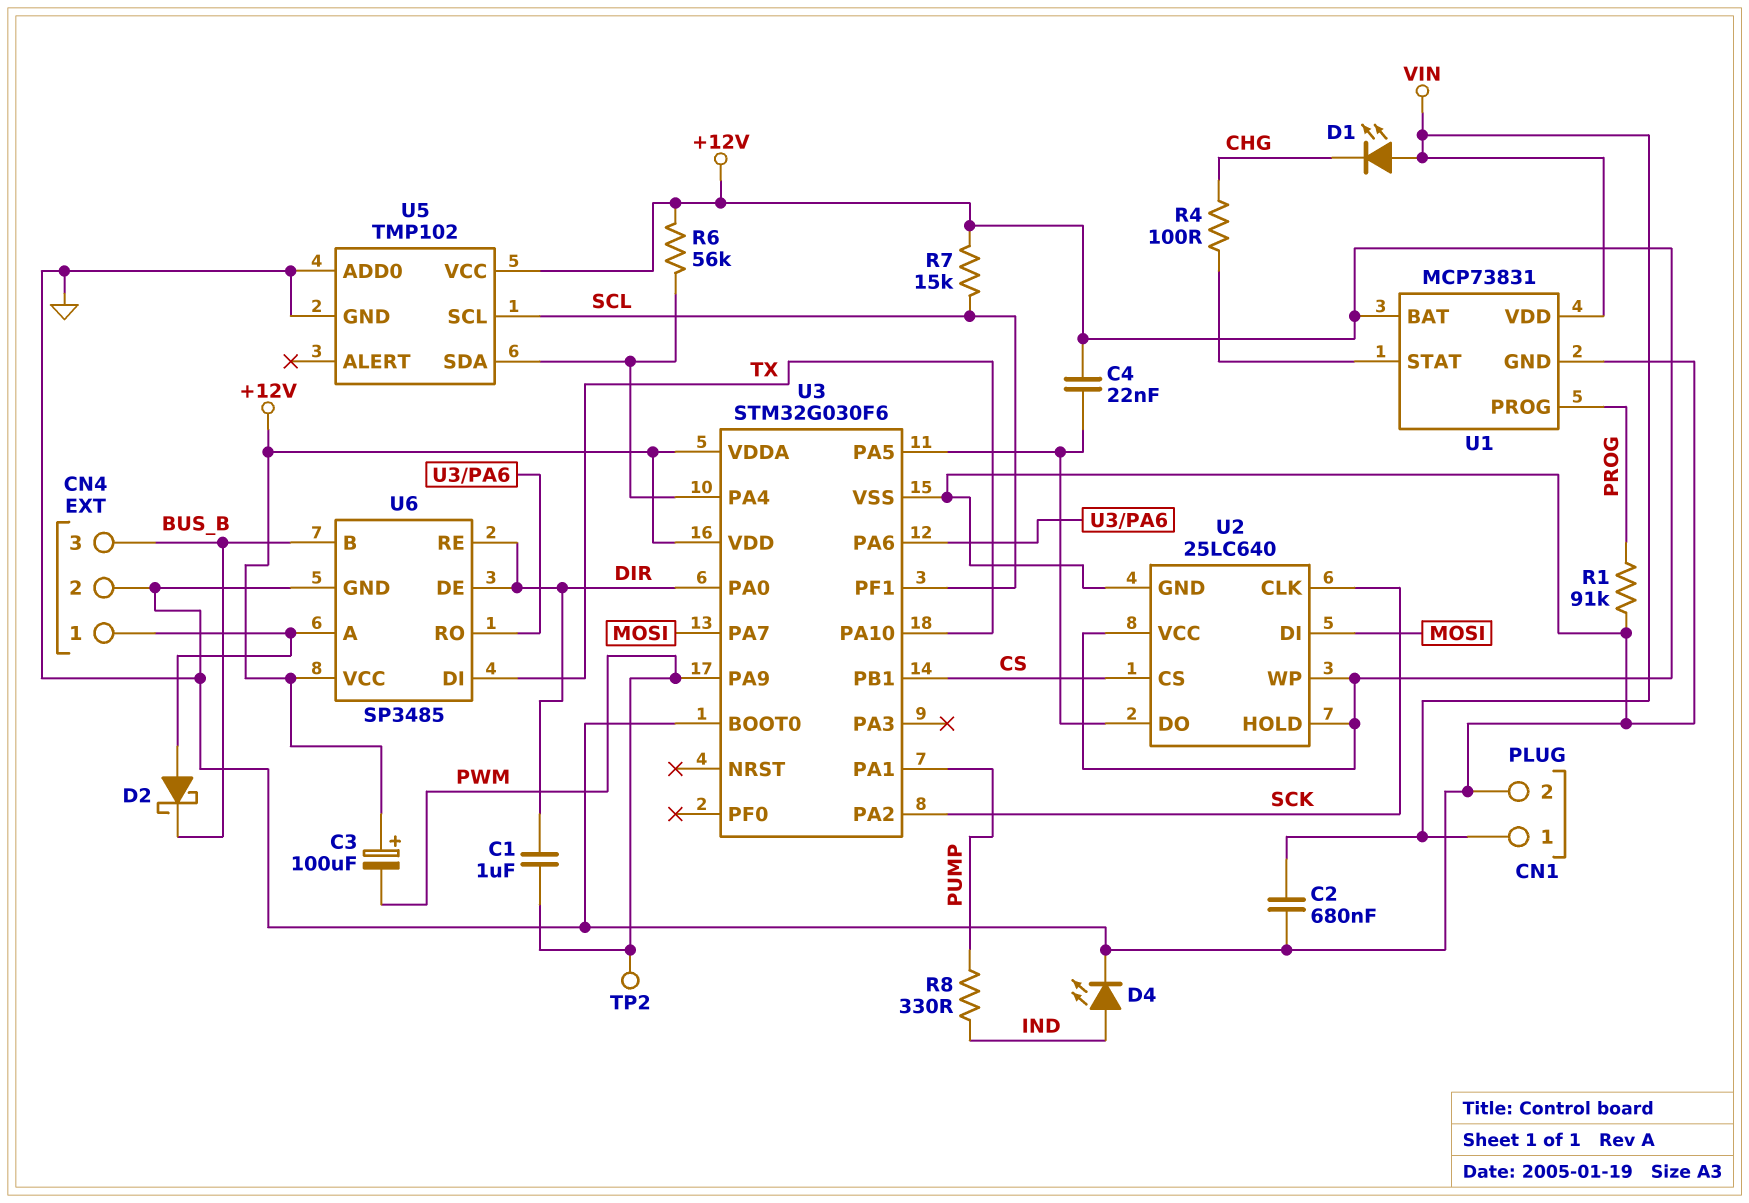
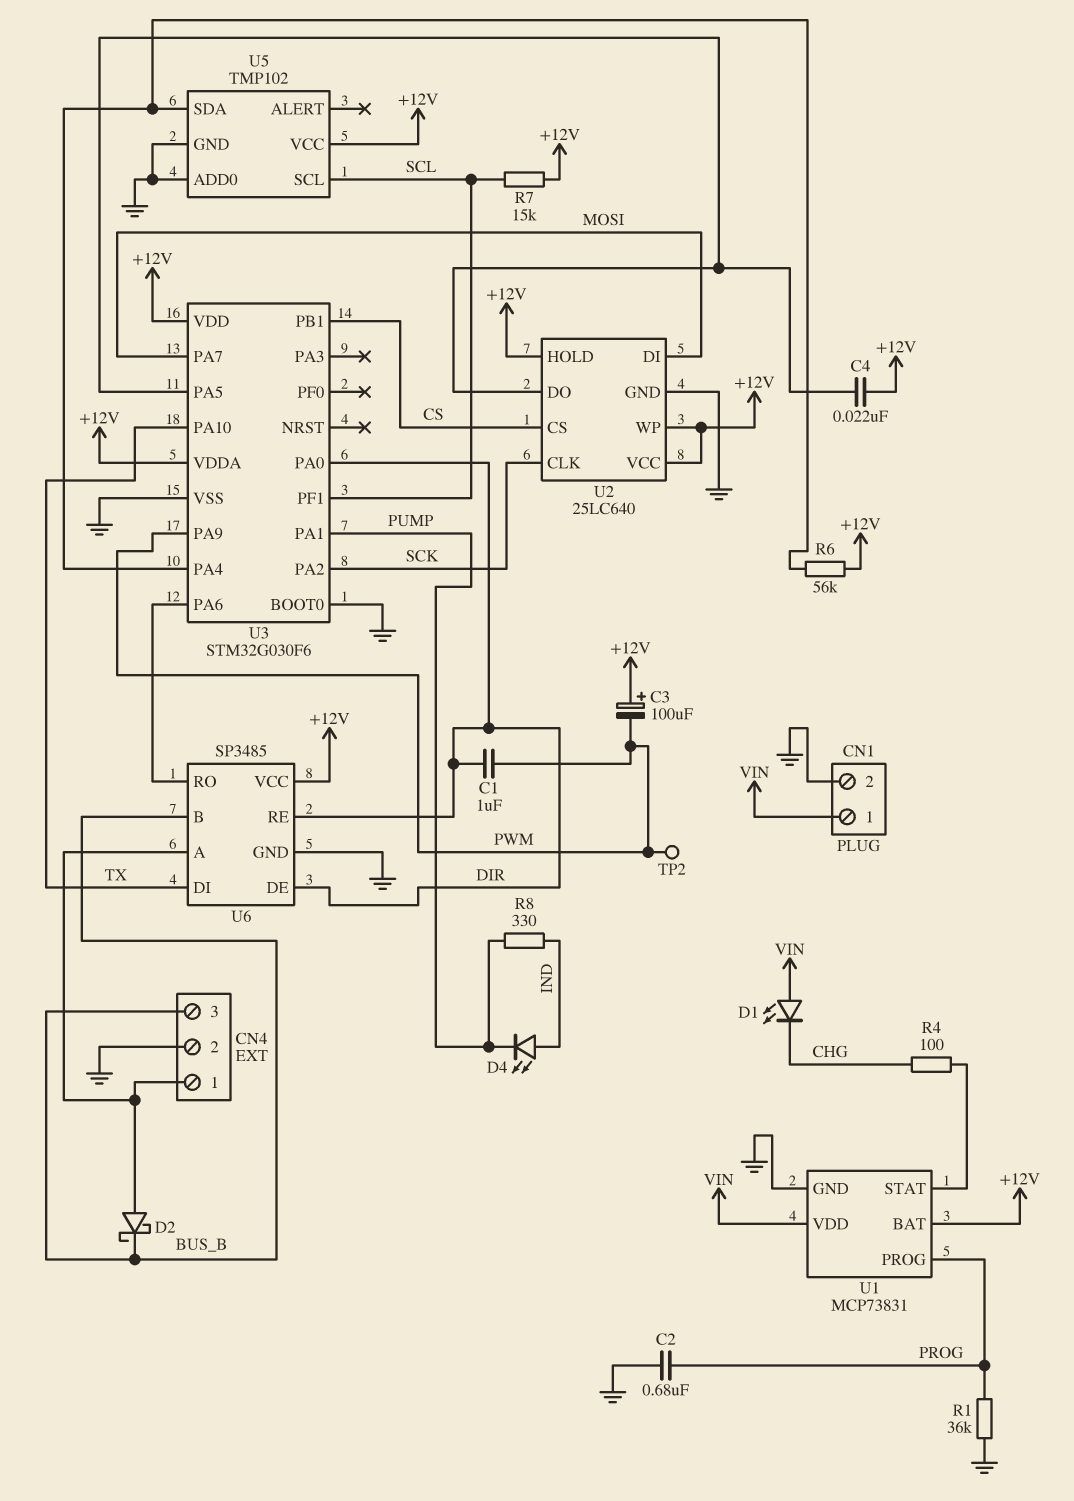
C2: 680nF (GND, VIN) -> 680nF (GND, PROG)
D4: LED (A IND, K GND) -> LED (A IND, K PUMP)
R1: 91k (GND, PROG) -> 36k (GND, PROG)

